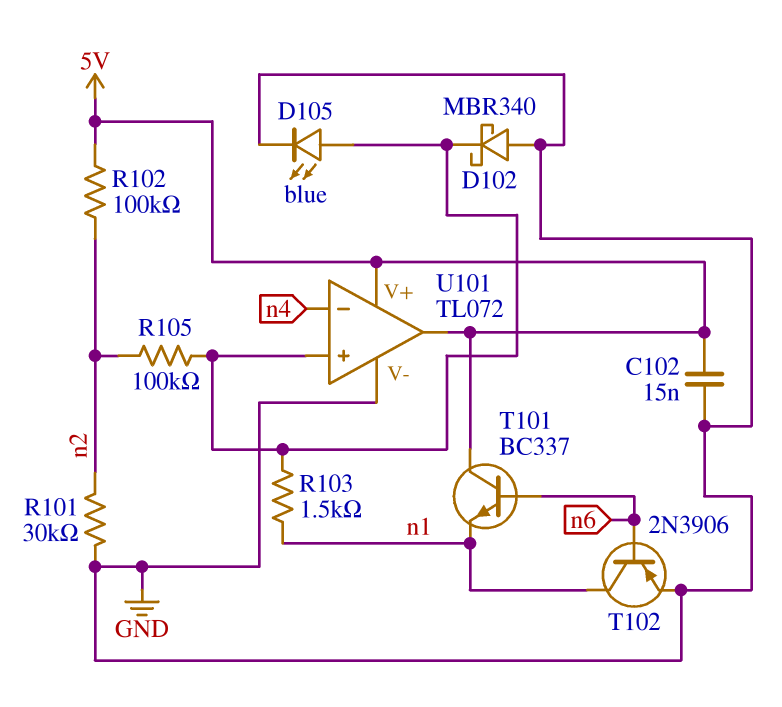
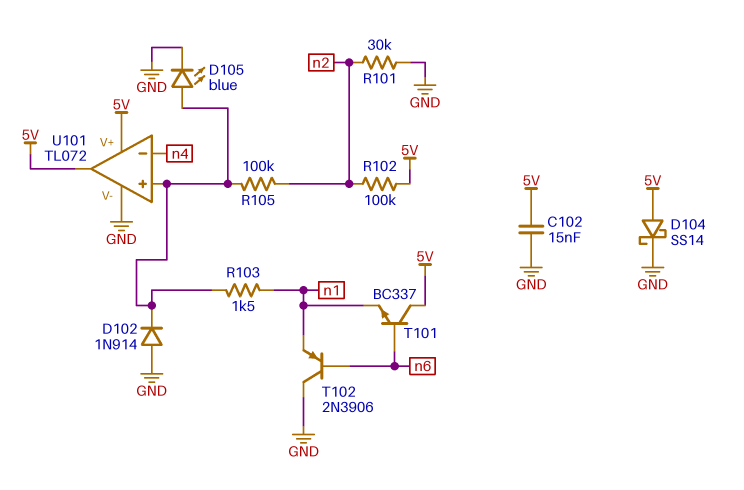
D102: schottky MBR340 (A GND, K U101/in+) -> diode 1N914 (A GND, K U101/in+)
D104: none -> schottky SS14 (A 5V, K GND)
T102: PNP 2N3906 (B n6, C n1, E GND) -> PNP 2N3906 (B n6, C GND, E n1)

